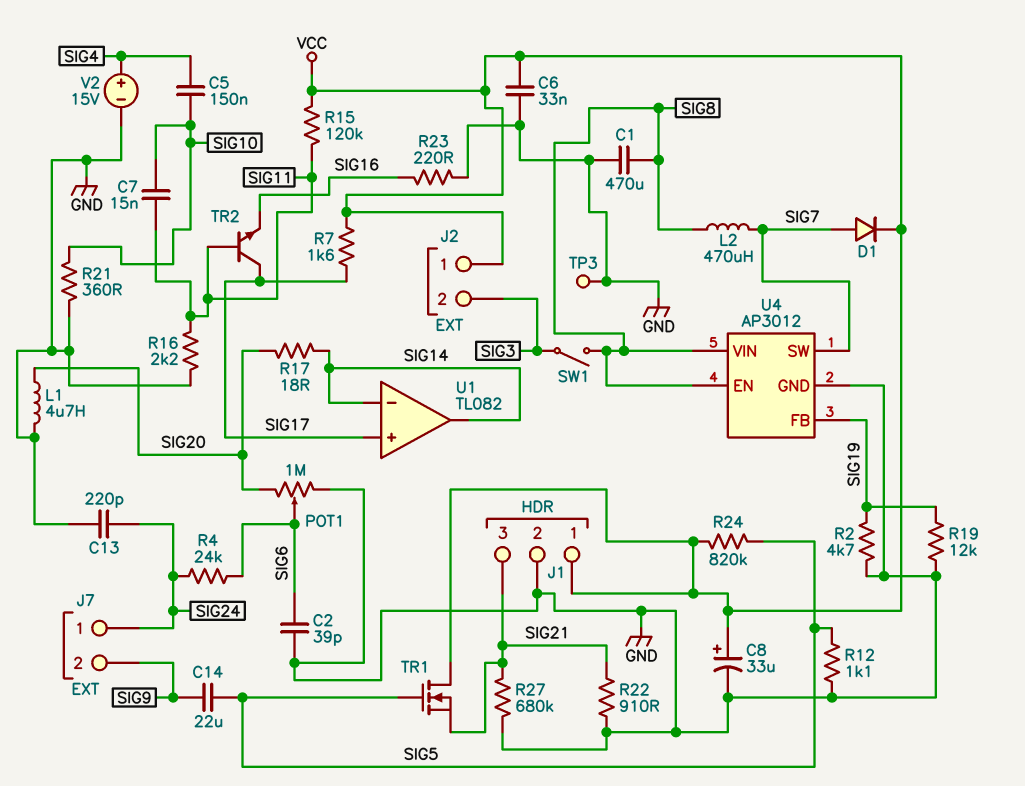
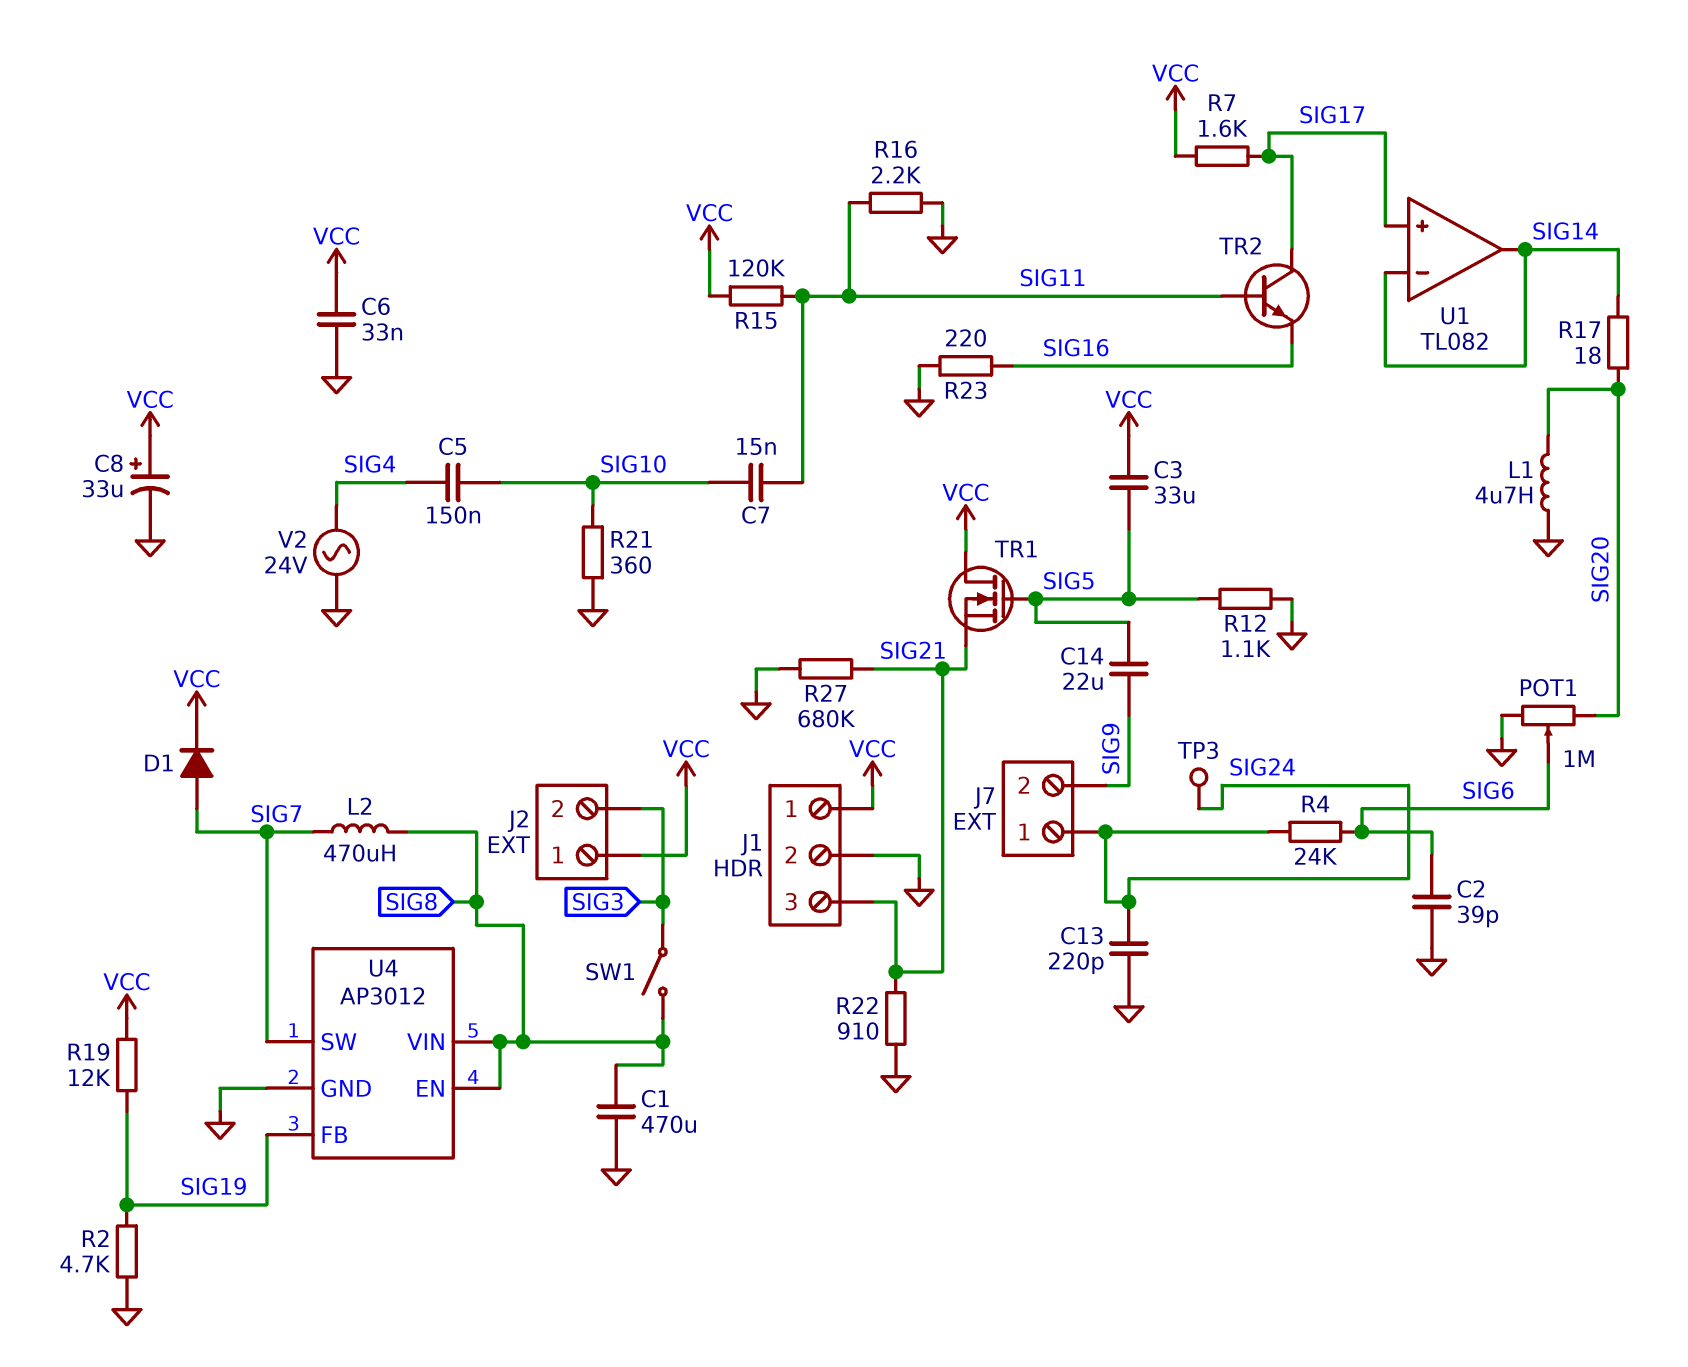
C3: none -> 33uF (SIG5, VCC)
R19: 12k (GND, SIG19) -> 12k (SIG19, VCC)
R24: 820k (SIG5, VCC) -> none
TP3: test point (GND) -> test point (SIG24)
V2: 15V (plus SIG4, minus GND) -> AC 24V (GND, SIG4)

